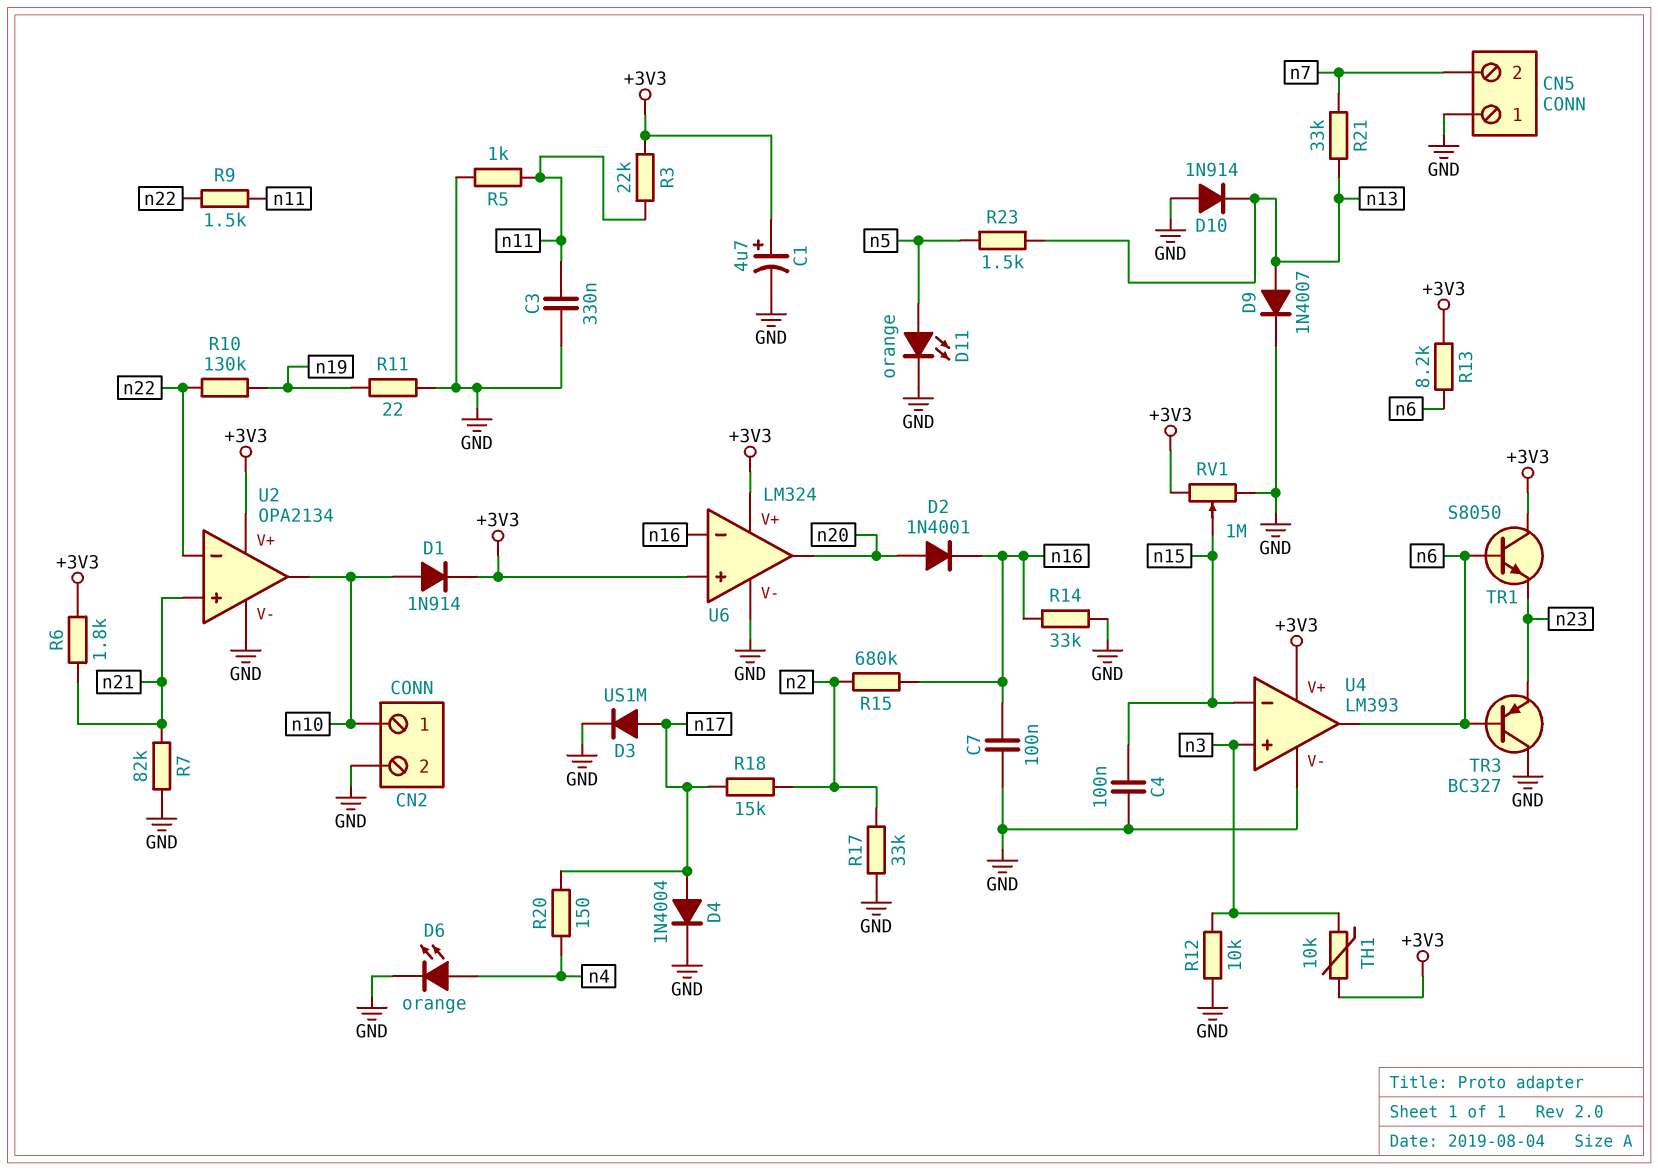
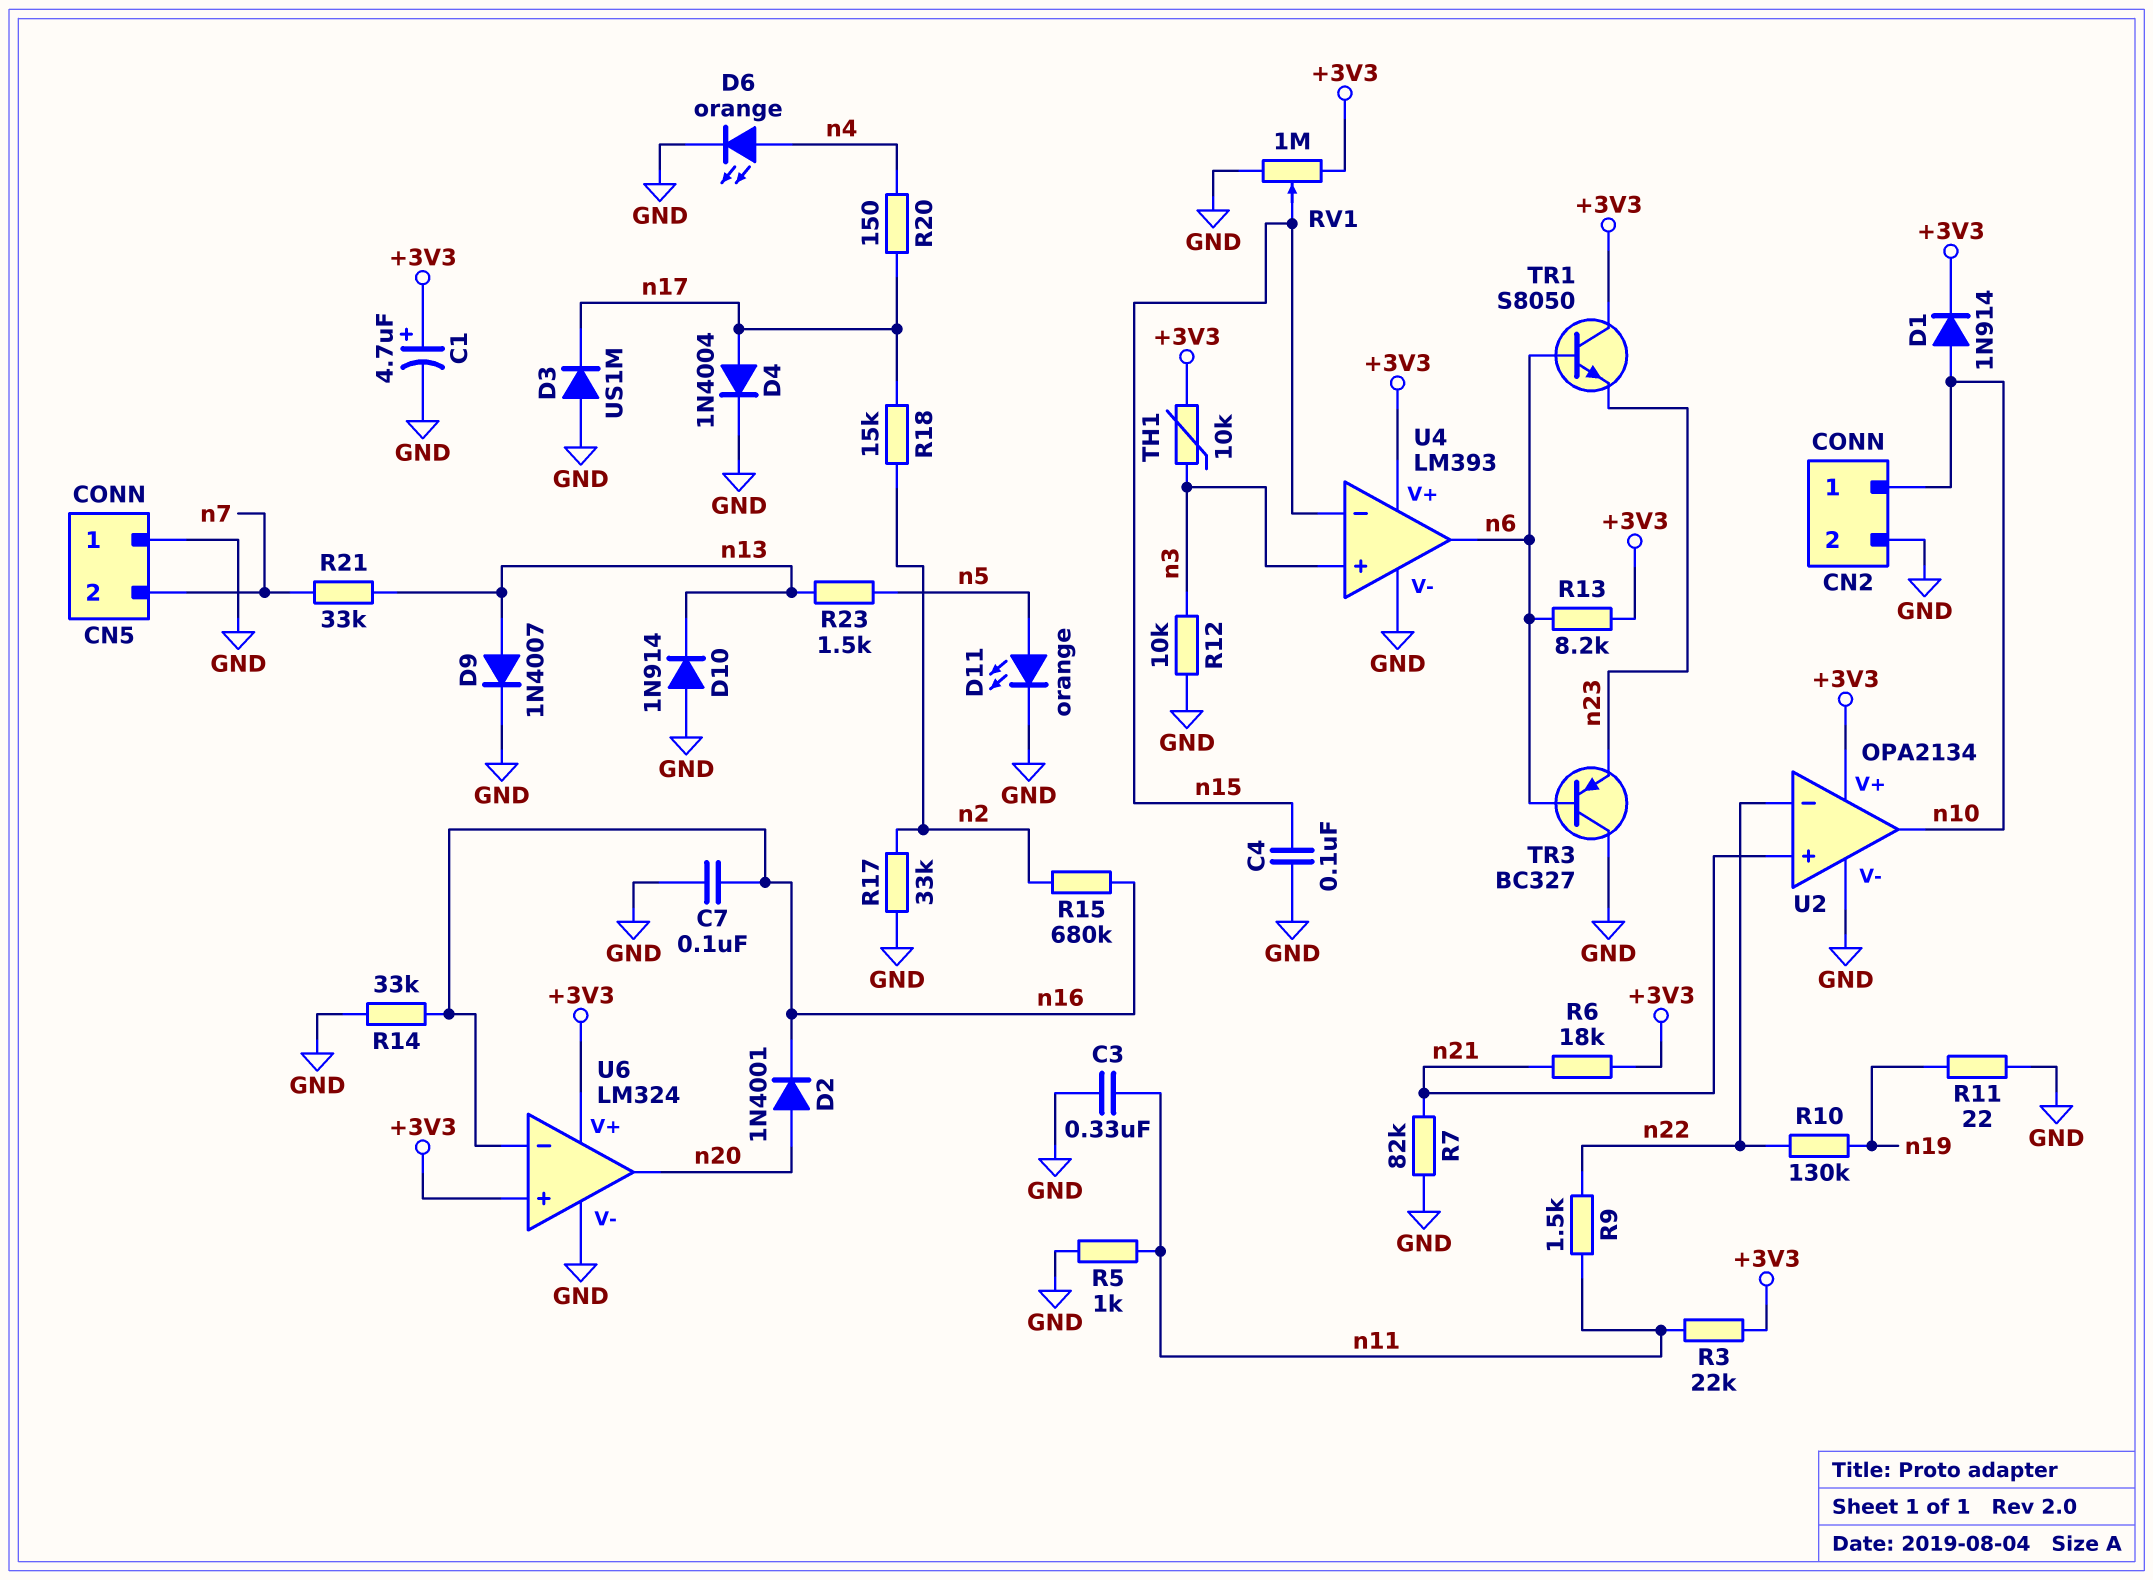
D3: diode US1M (A n17, K GND) -> diode US1M (A GND, K n17)
R6: 1.8k (+3V3, n21) -> 18k (+3V3, n21)

